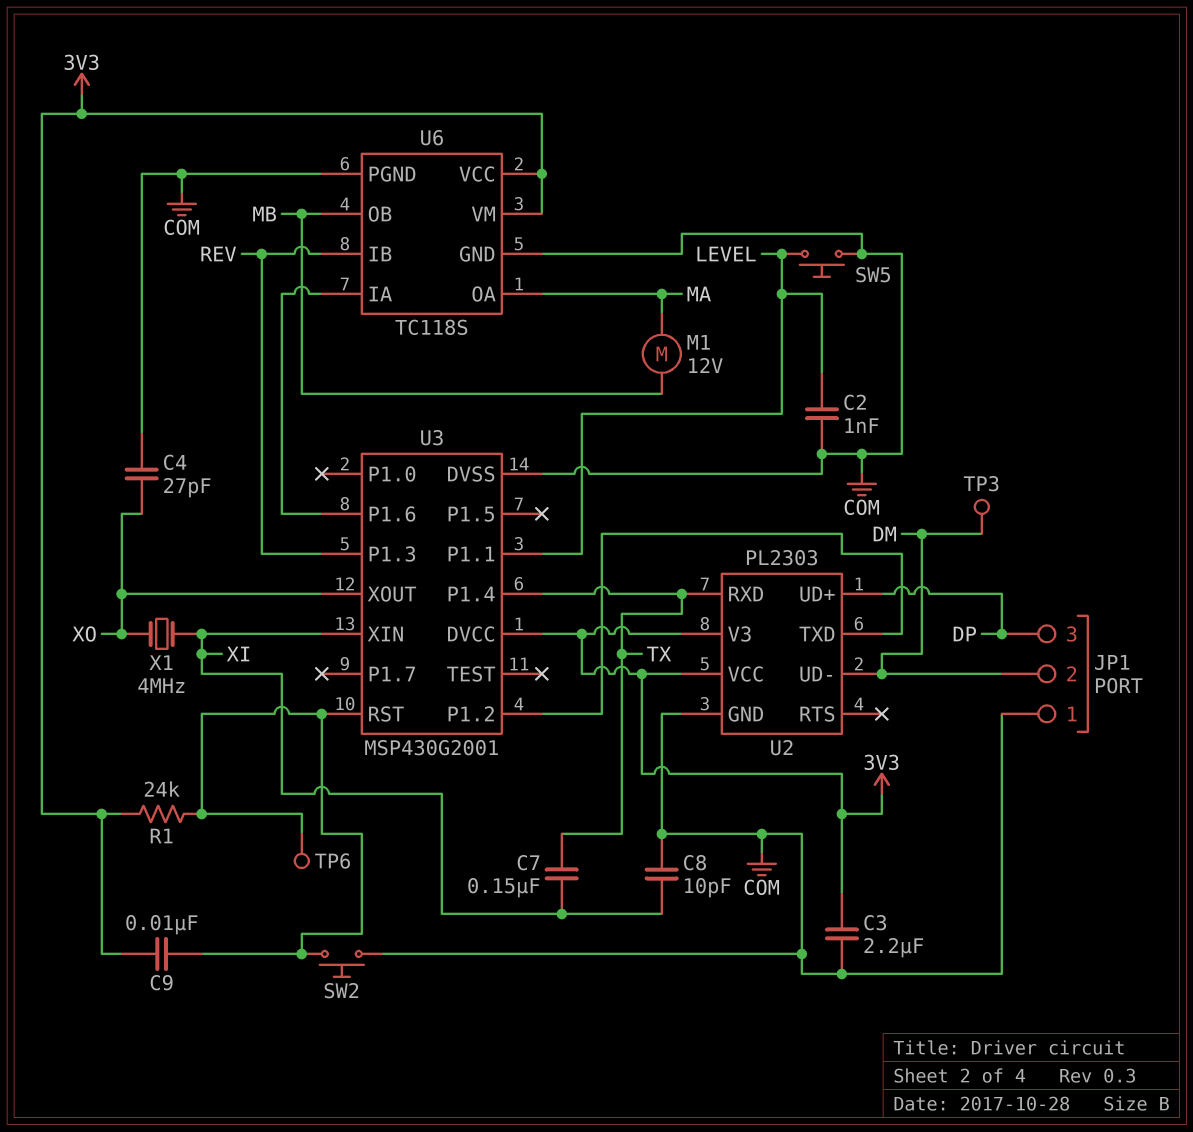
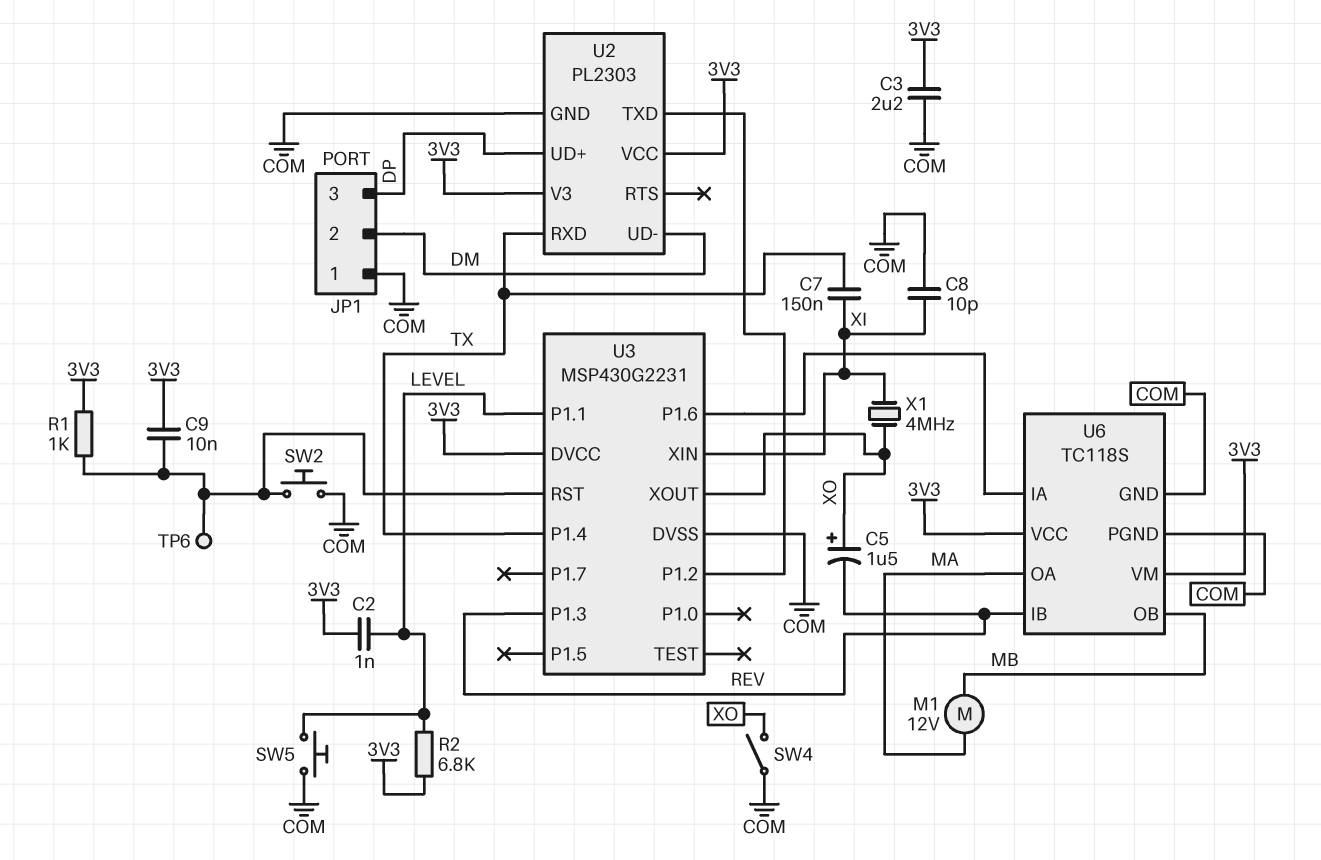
C2: 1nF (COM, LEVEL) -> 1nF (3V3, LEVEL)
C4: 27pF (COM, XO) -> none
C5: none -> 1.5uF (plus XO, minus REV)
R1: 24k (3V3, U3/RST) -> 1k (3V3, U3/RST)
R2: none -> 6.8k (3V3, LEVEL)
SW4: none -> switch (COM, XO)
TP3: test point (DM) -> none
U3: MSP430G2001 -> MSP430G2231

